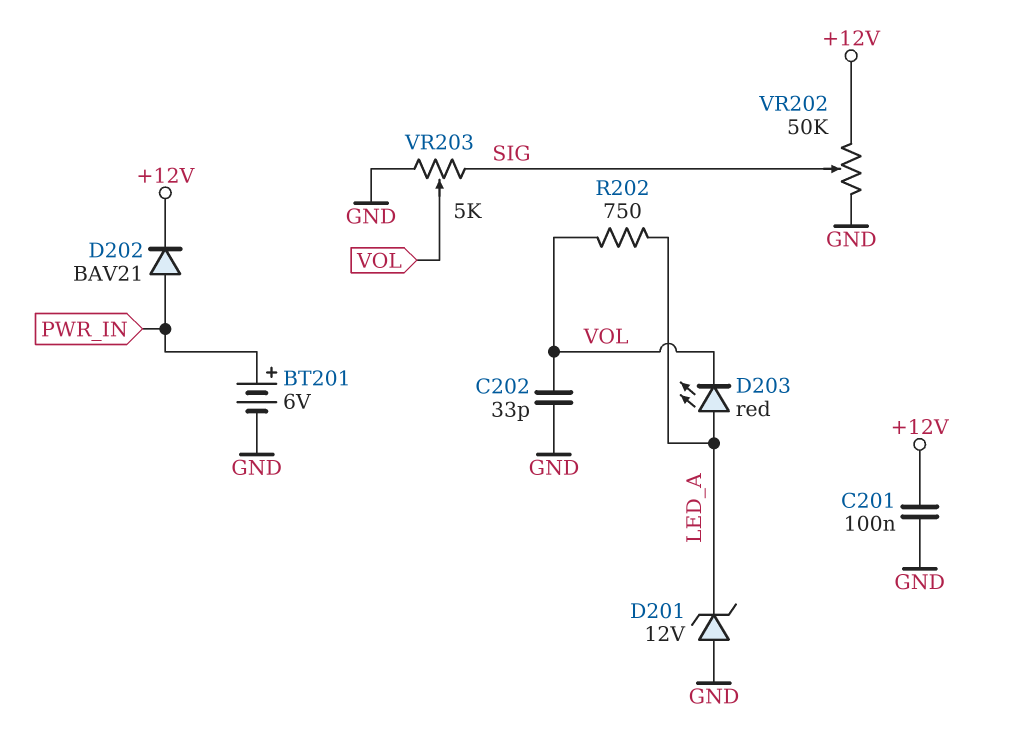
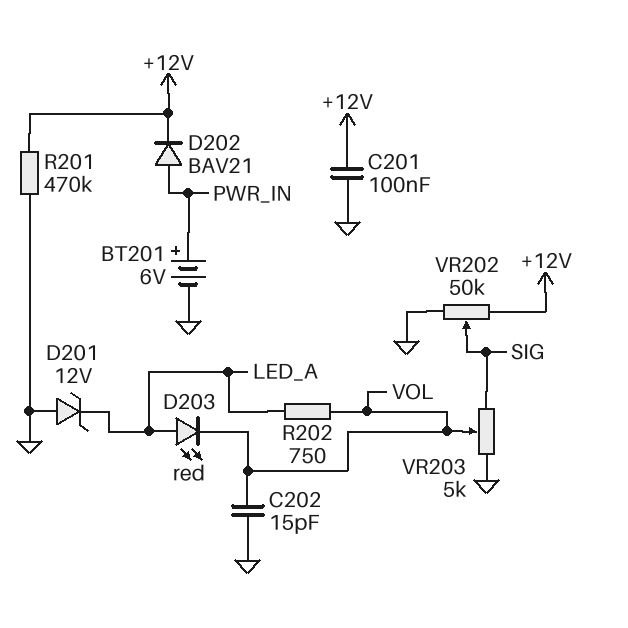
C202: 33pF (GND, VOL) -> 15pF (GND, VOL)
R201: none -> 470k (+12V, GND)

